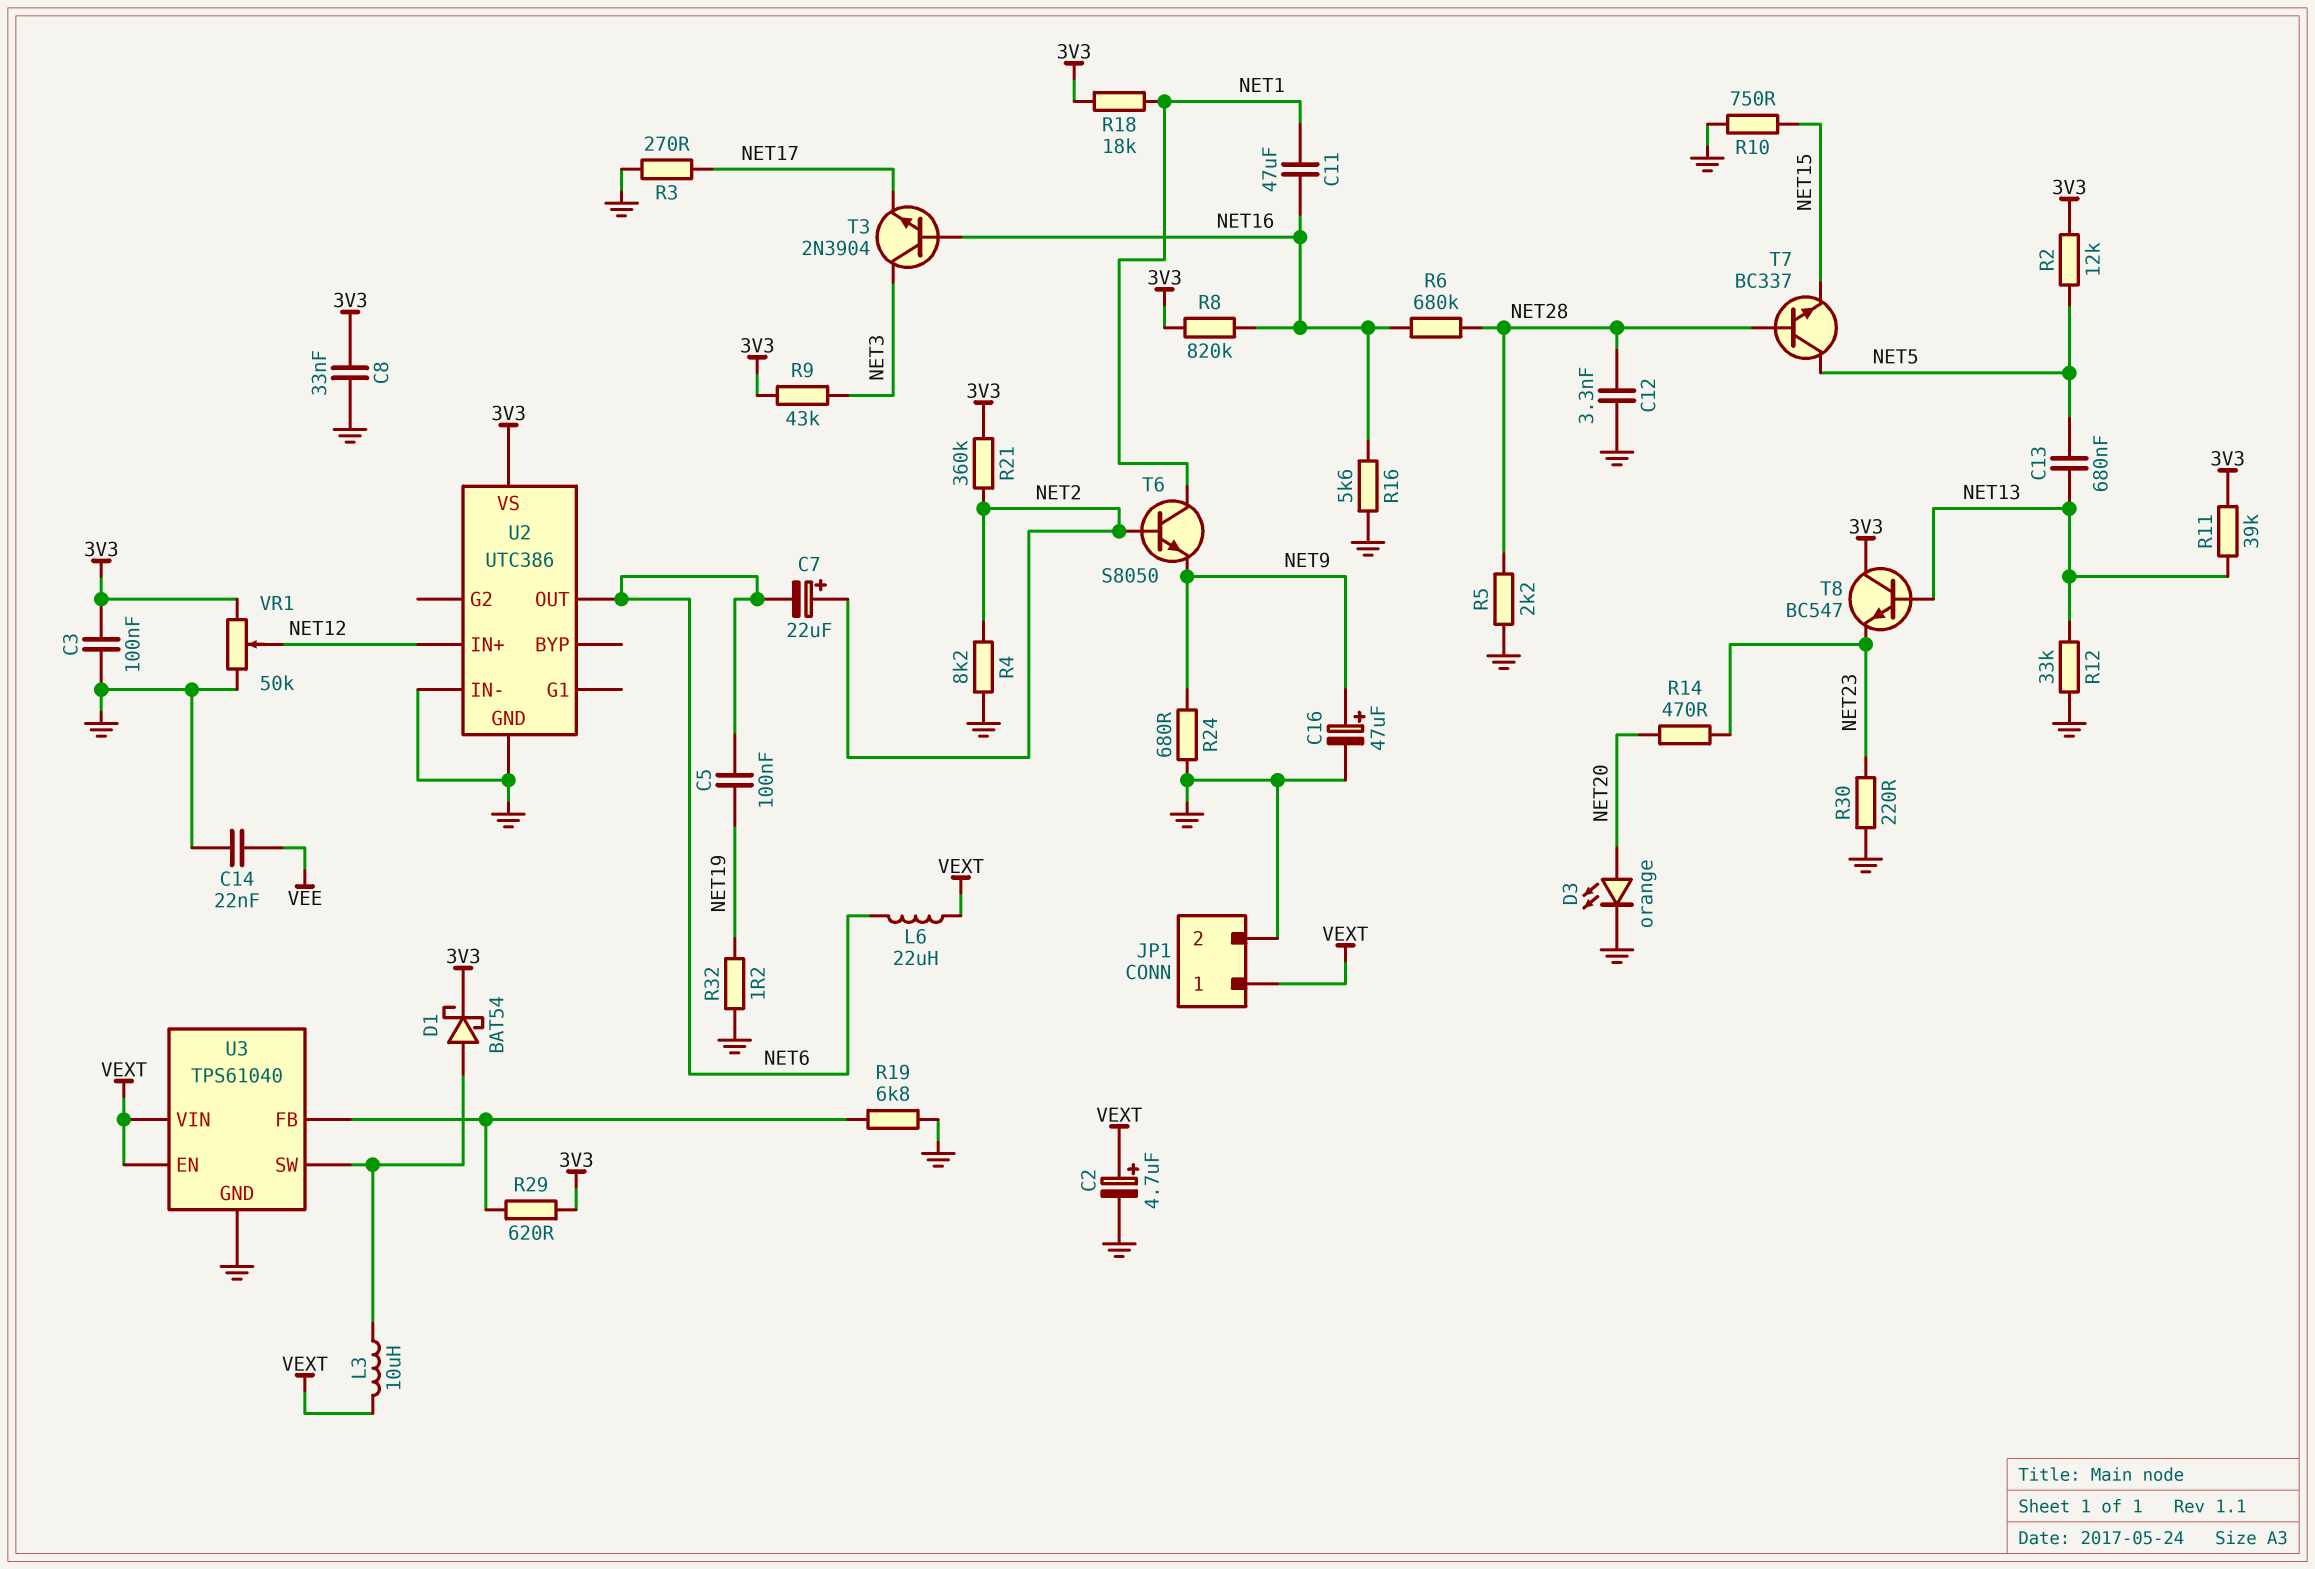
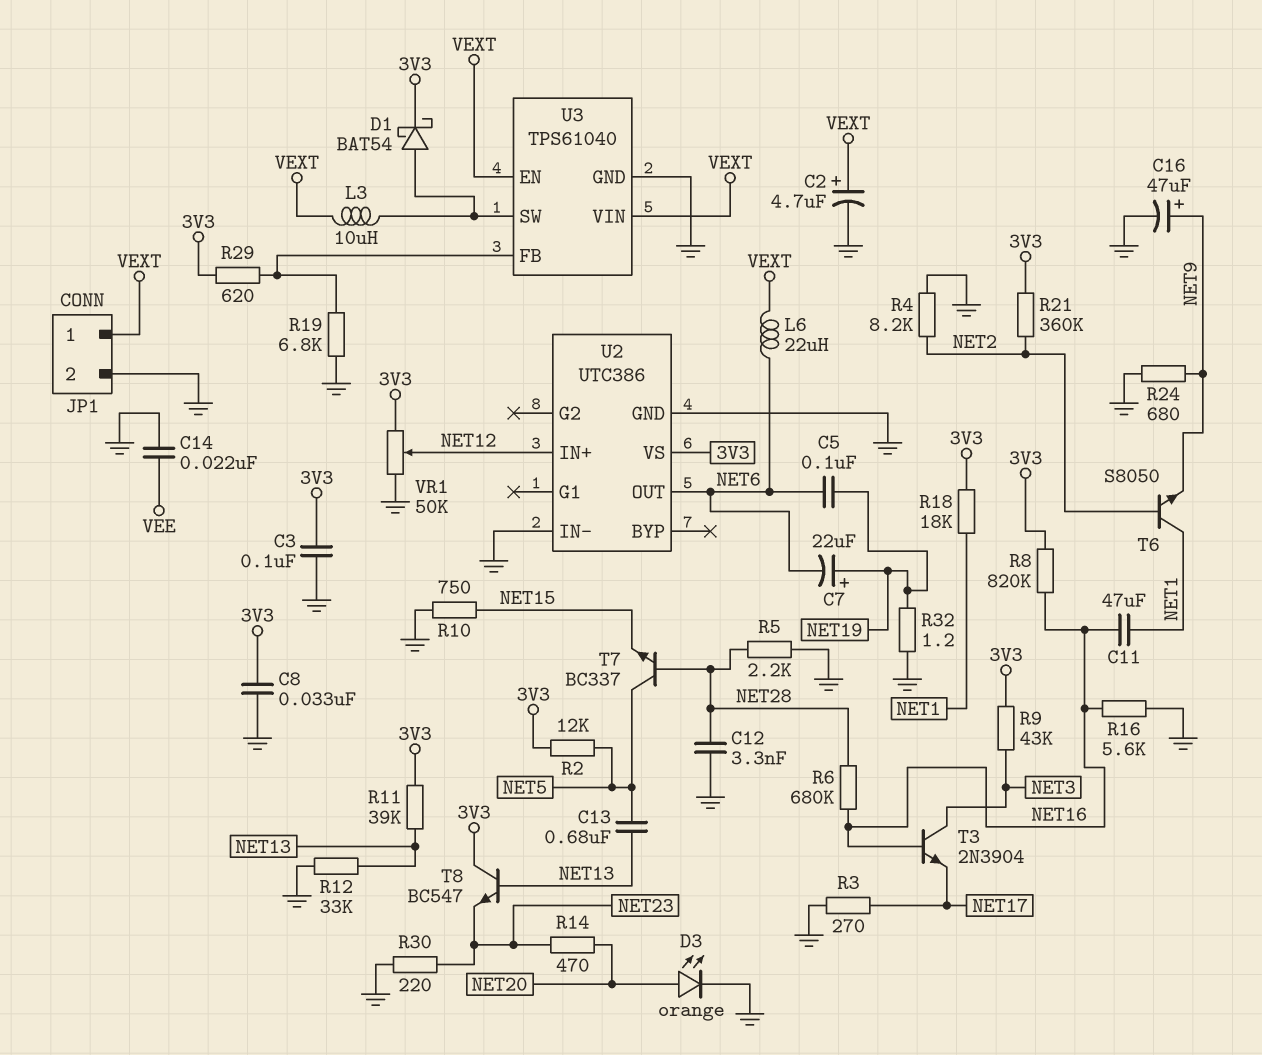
C7: 22uF (plus NET2, minus NET6) -> 22uF (plus NET19, minus NET6)

